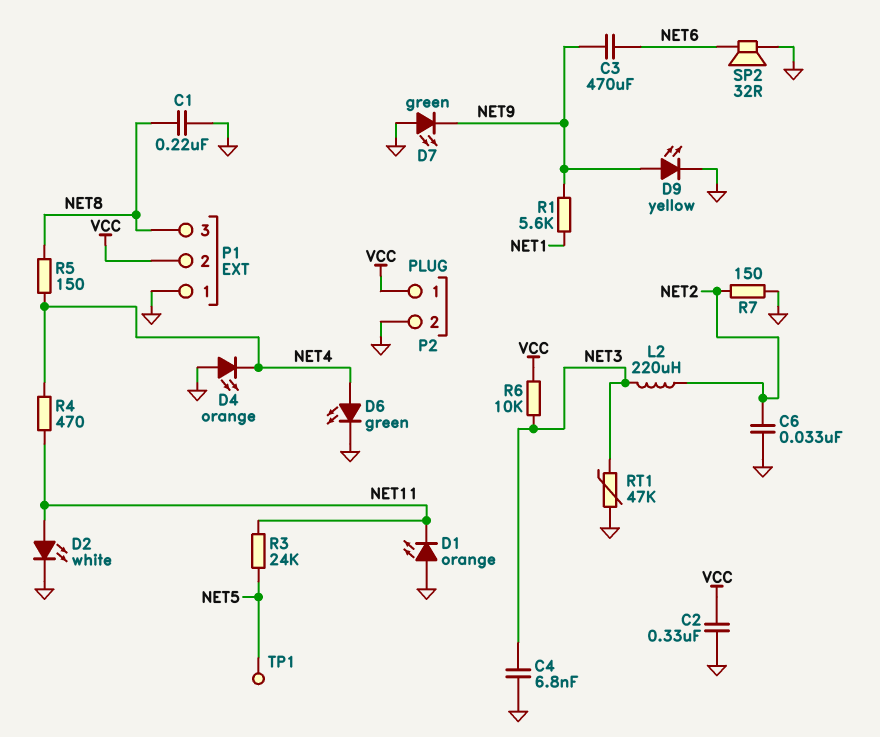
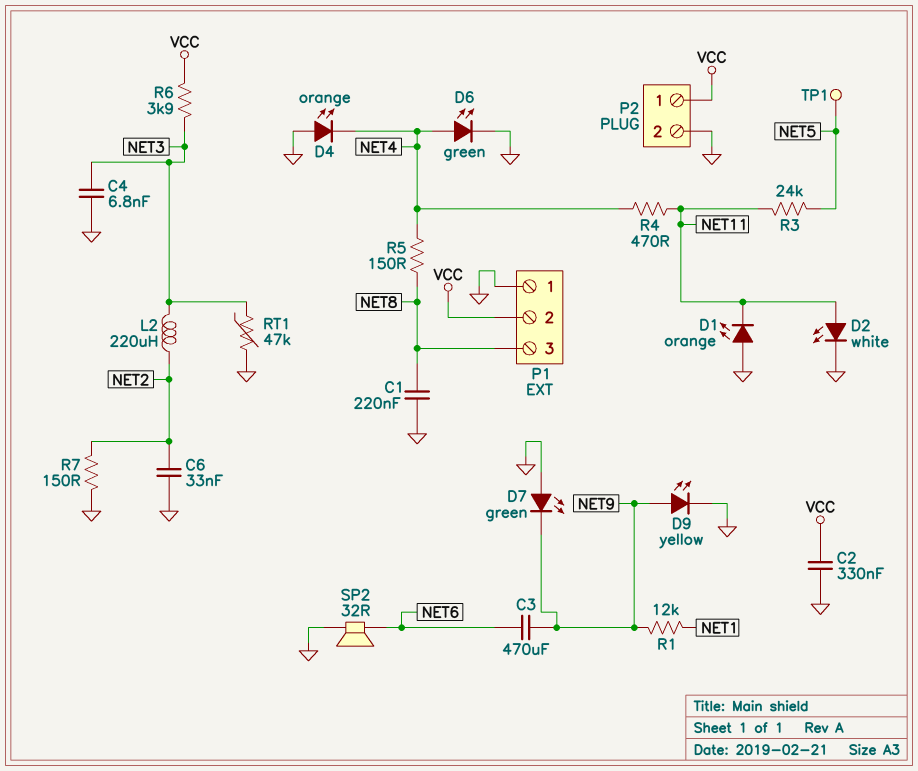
R1: 5.6k (NET1, NET9) -> 12k (NET1, NET9)
R6: 10k (NET3, VCC) -> 3.9k (NET3, VCC)

